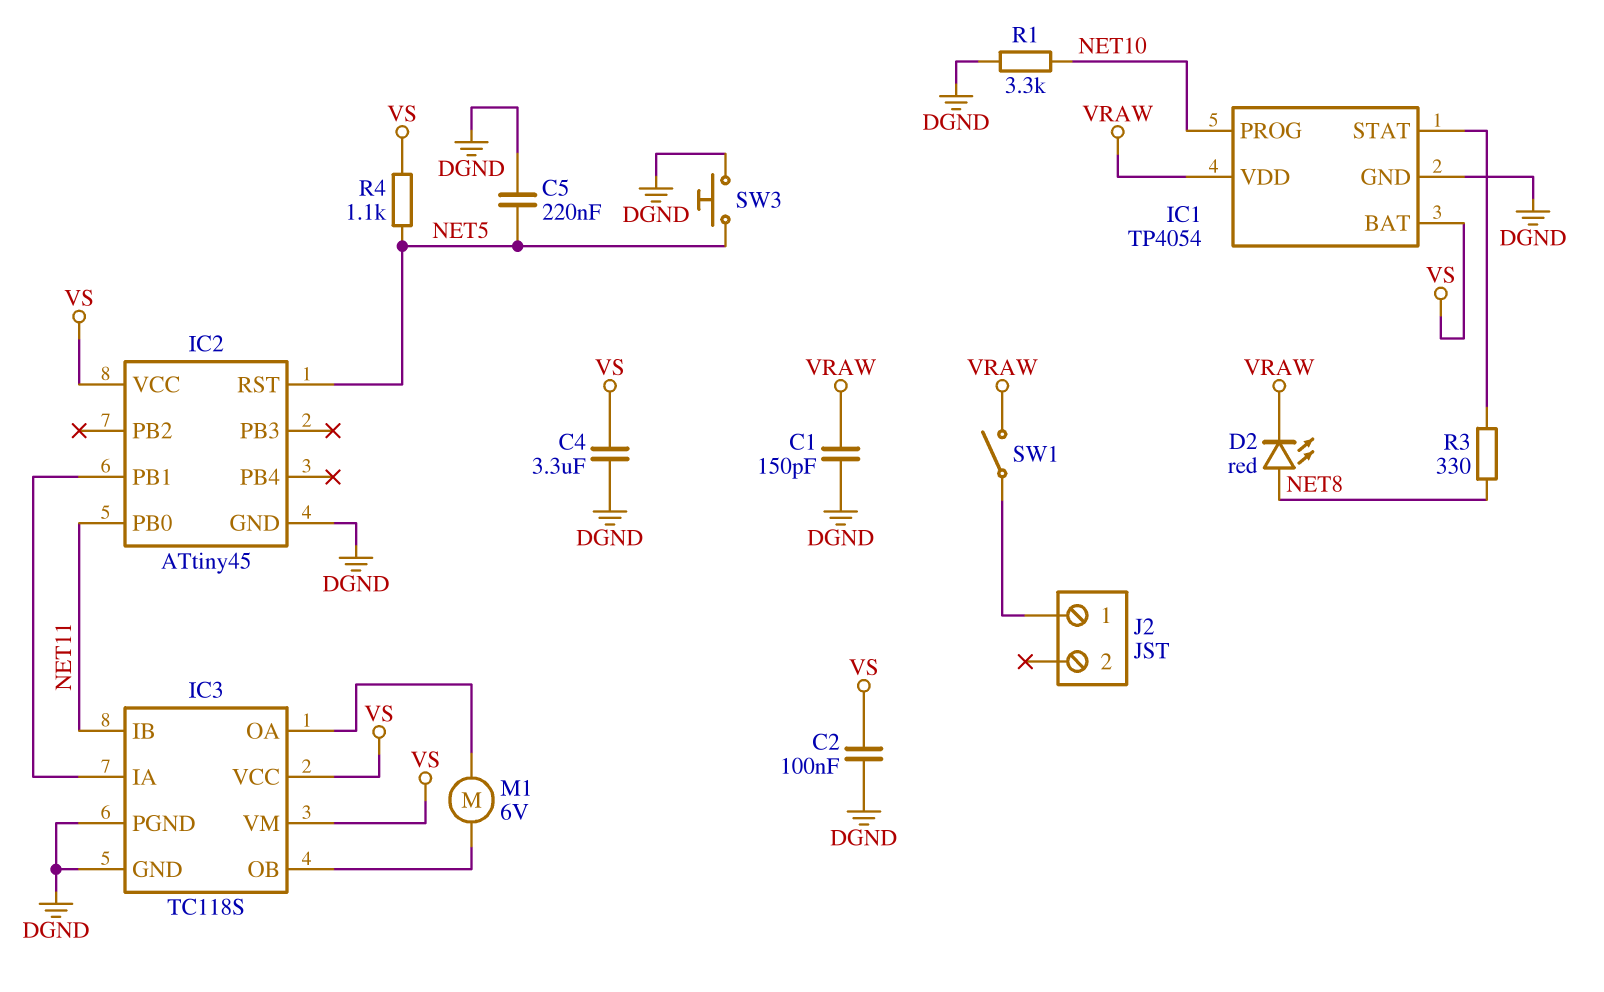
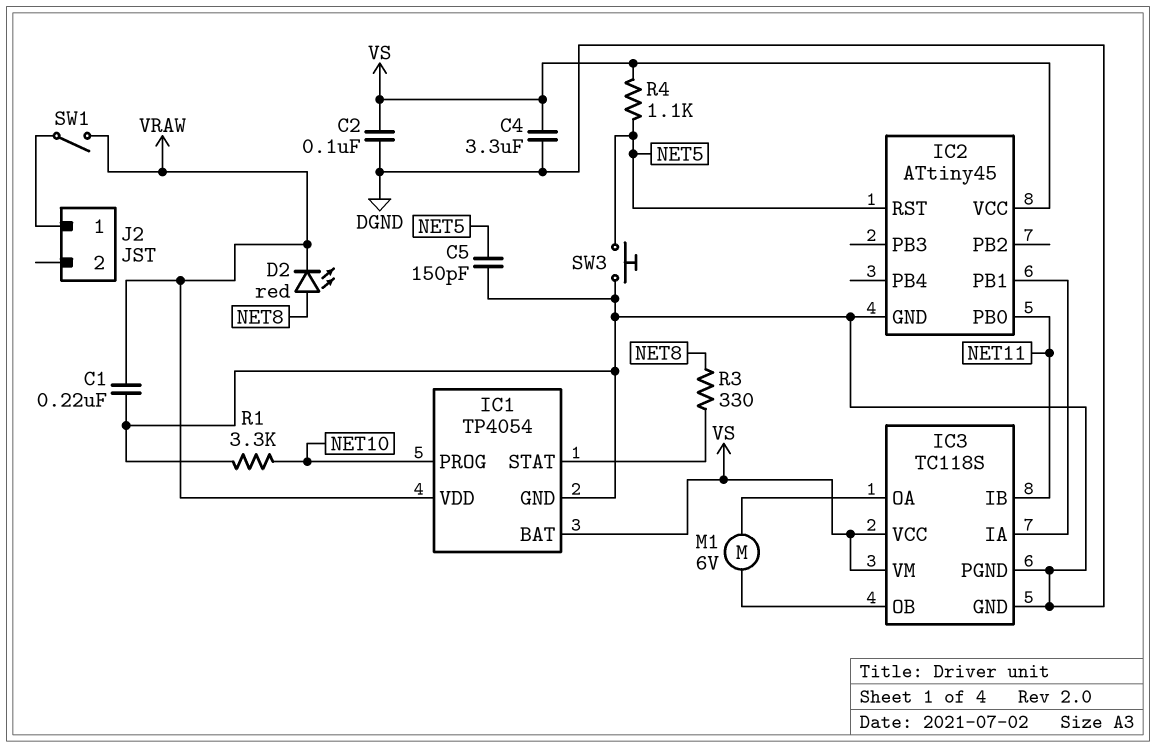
C1: 150pF (DGND, VRAW) -> 220nF (DGND, VRAW)
C5: 220nF (DGND, NET5) -> 150pF (DGND, NET5)

